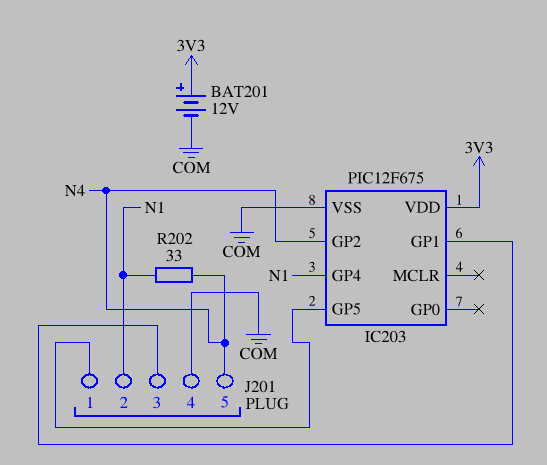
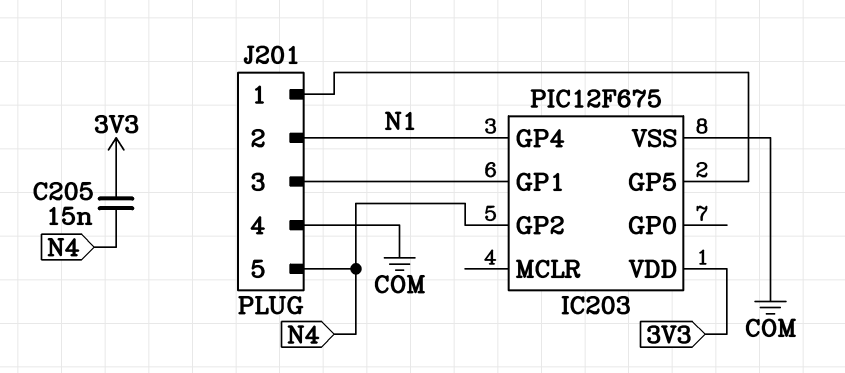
BAT201: 12V (plus 3V3, minus COM) -> none
C205: none -> 15nF (3V3, N4)
R202: 33 (N1, N4) -> none

